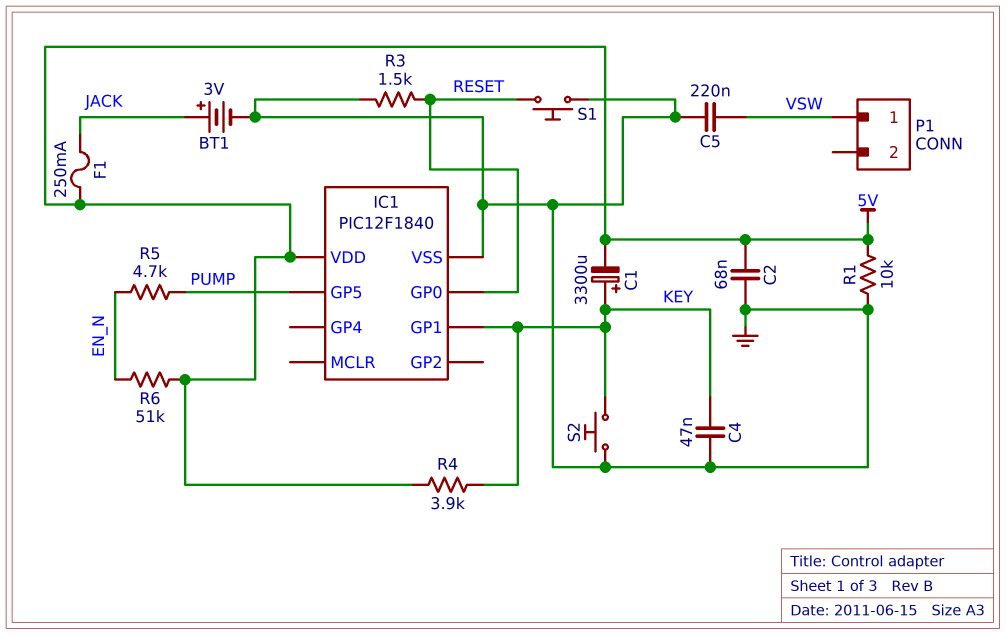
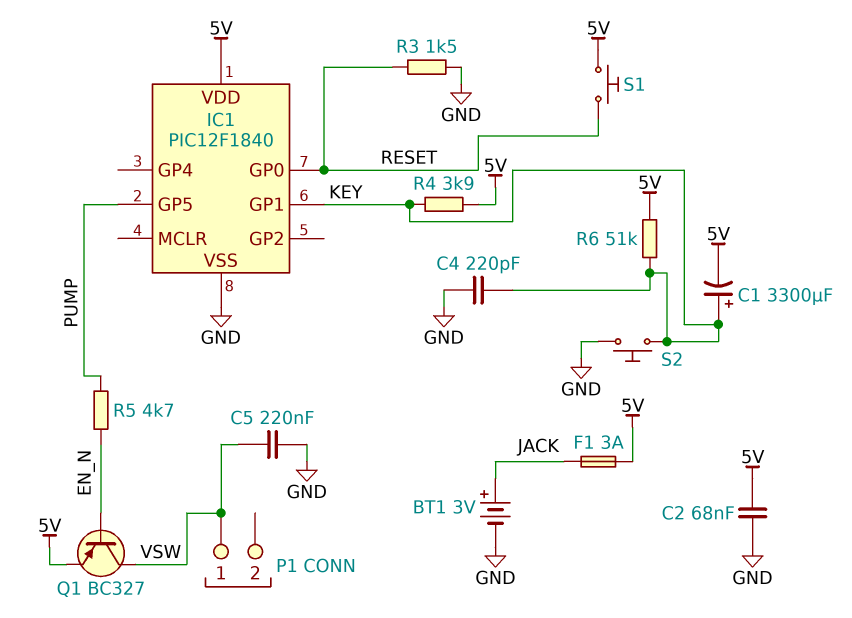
C4: 47nF (GND, KEY) -> 220pF (GND, KEY)
F1: 250mA (5V, JACK) -> 3A (5V, JACK)
Q1: none -> PNP BC327 (B EN_N, C VSW, E 5V)
R1: 10k (5V, GND) -> none
R6: 51k (5V, EN_N) -> 51k (5V, KEY)
S1: button (GND, RESET) -> button (5V, RESET)

